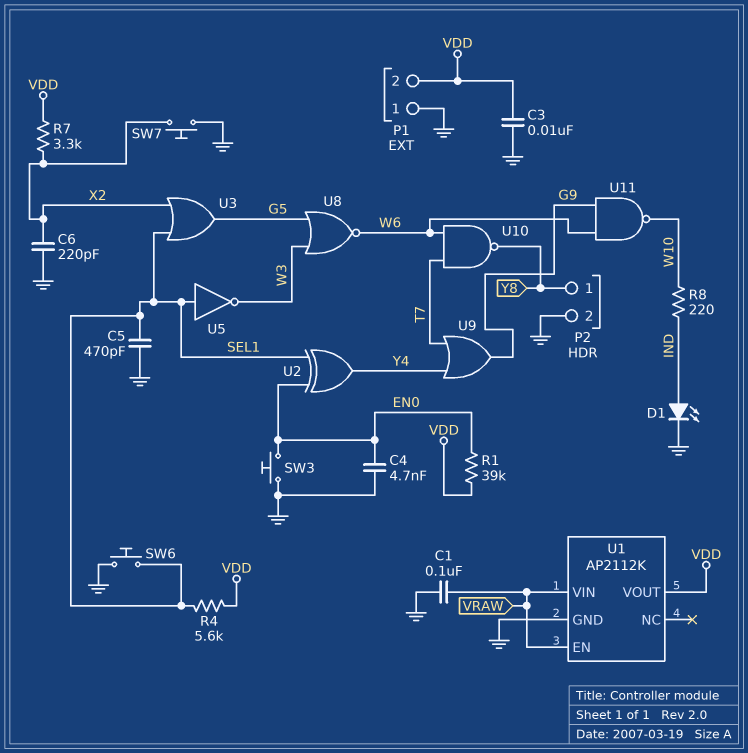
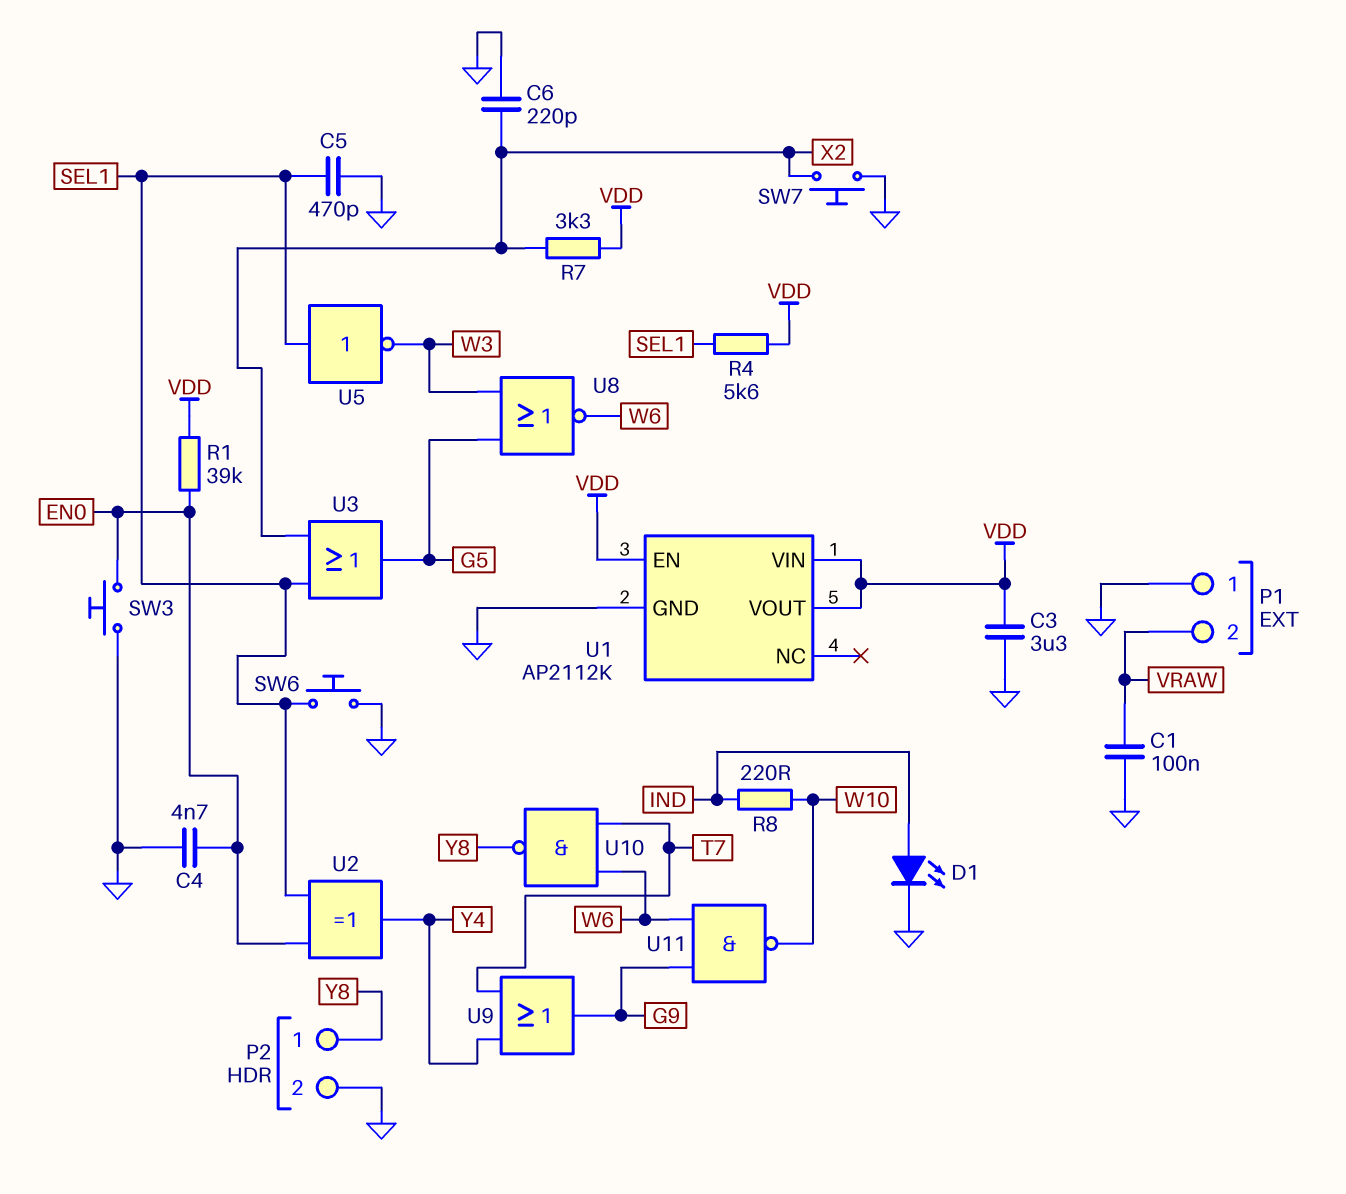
C3: 10nF (GND, VDD) -> 3.3uF (GND, VDD)
P1 pin 2: VDD -> VRAW
U1 pin EN: VRAW -> VDD
U1 pin VIN: VRAW -> VDD

